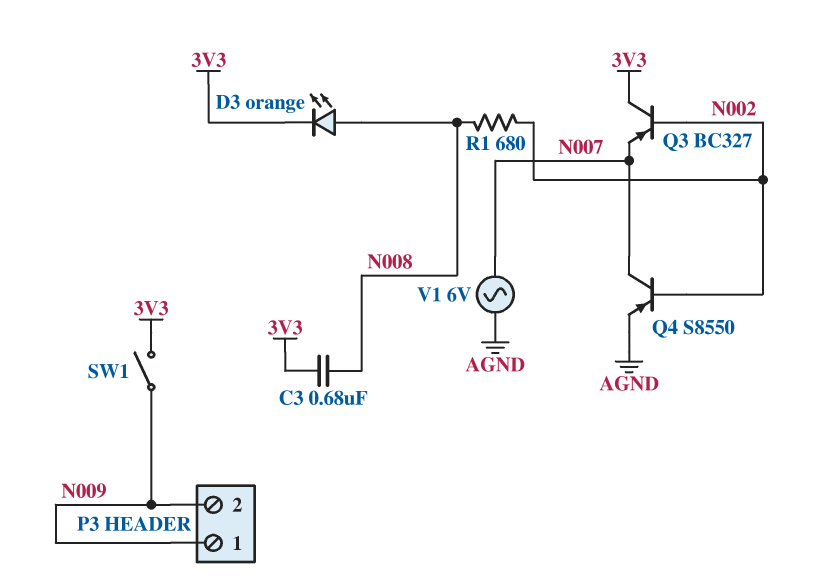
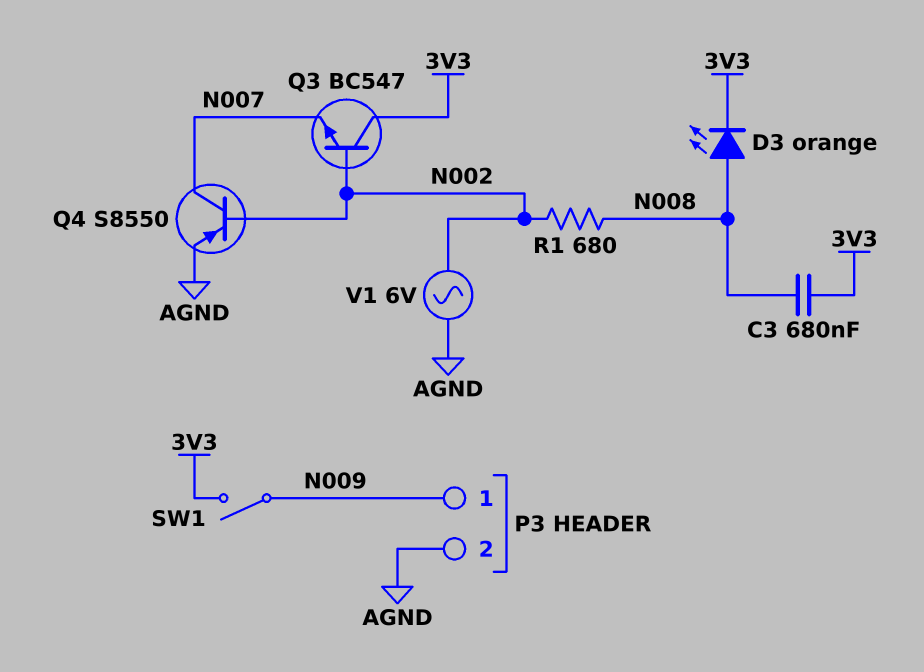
P3 pin 2: N009 -> AGND
Q3: PNP BC327 (B N002, C 3V3, E N007) -> NPN BC547 (B N002, C 3V3, E N007)
V1: AC 6V (AGND, N007) -> AC 6V (AGND, N002)

